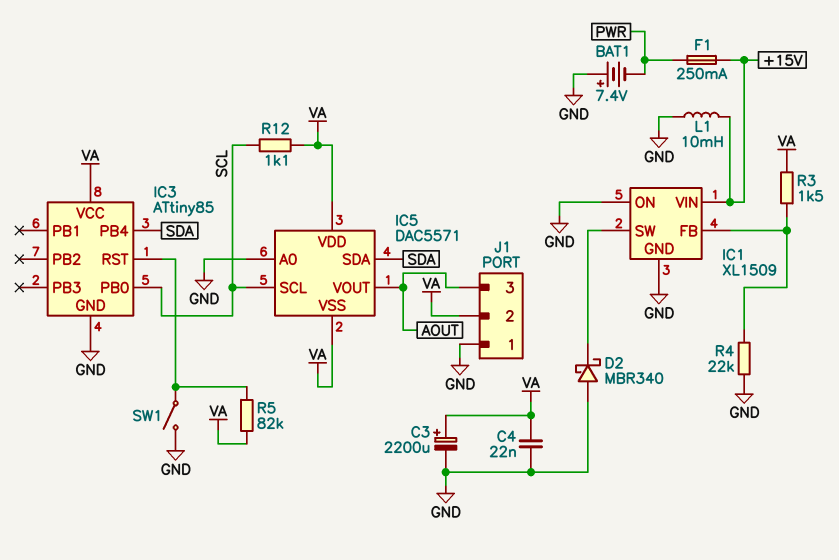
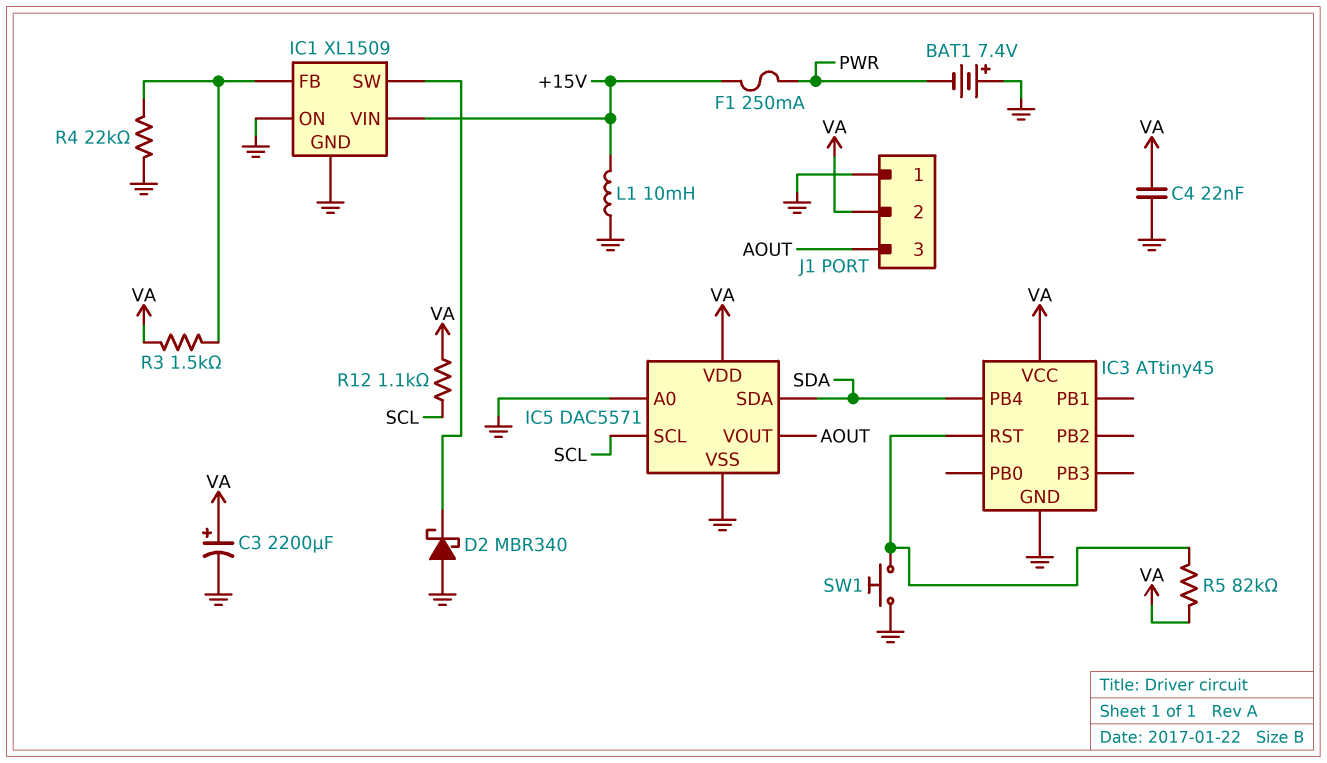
IC3: ATtiny85 -> ATtiny45
IC3 pin PB0: SCL -> none
IC5 pin VSS: VA -> GND
SW1: switch (GND, IC3/RST) -> button (GND, IC3/RST)

